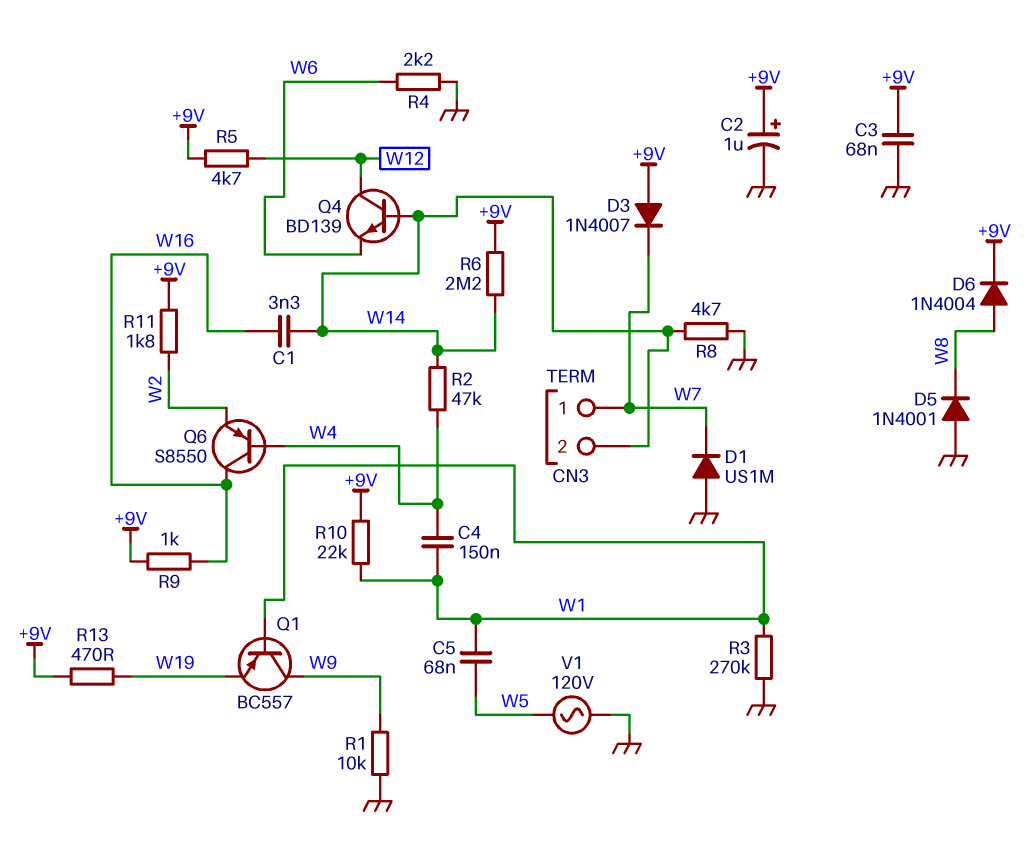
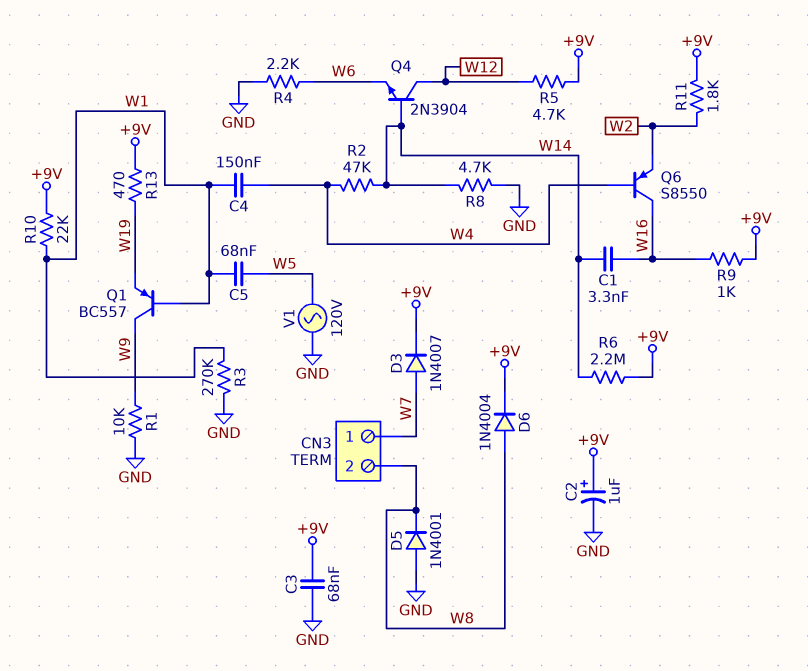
CN3 pin 2: W14 -> W8
D1: diode US1M (A GND, K W7) -> none
D3: diode 1N4007 (A +9V, K W7) -> diode 1N4007 (A W7, K +9V)
Q4: NPN BD139 (B W14, C W12, E W6) -> NPN 2N3904 (B W14, C W12, E W6)

